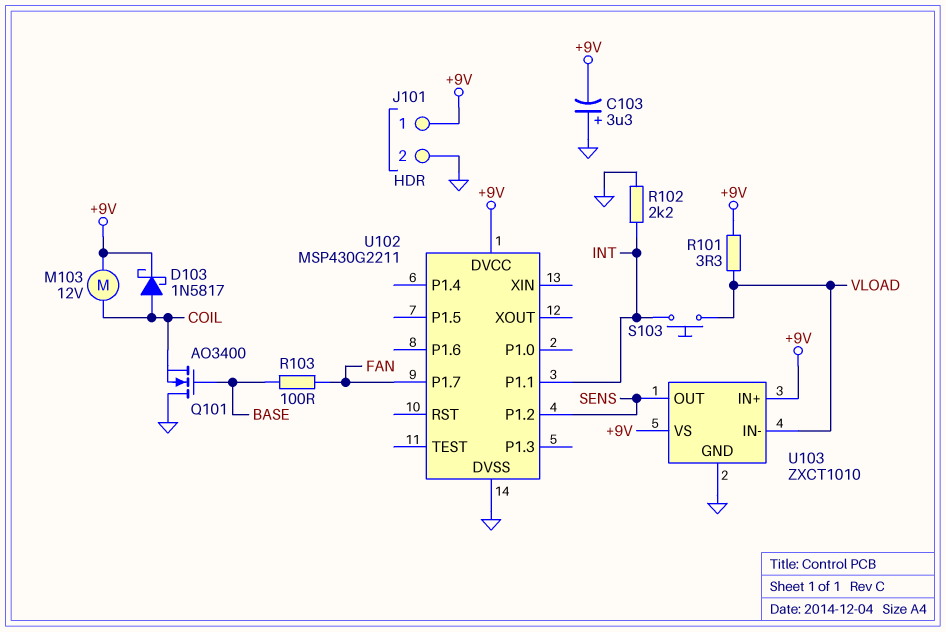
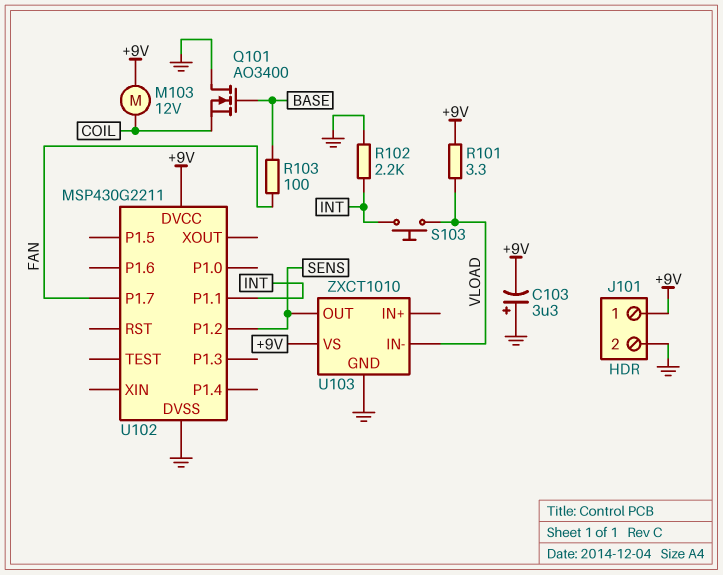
D103: schottky 1N5817 (A COIL, K +9V) -> none
U103 pin IN+: +9V -> none

